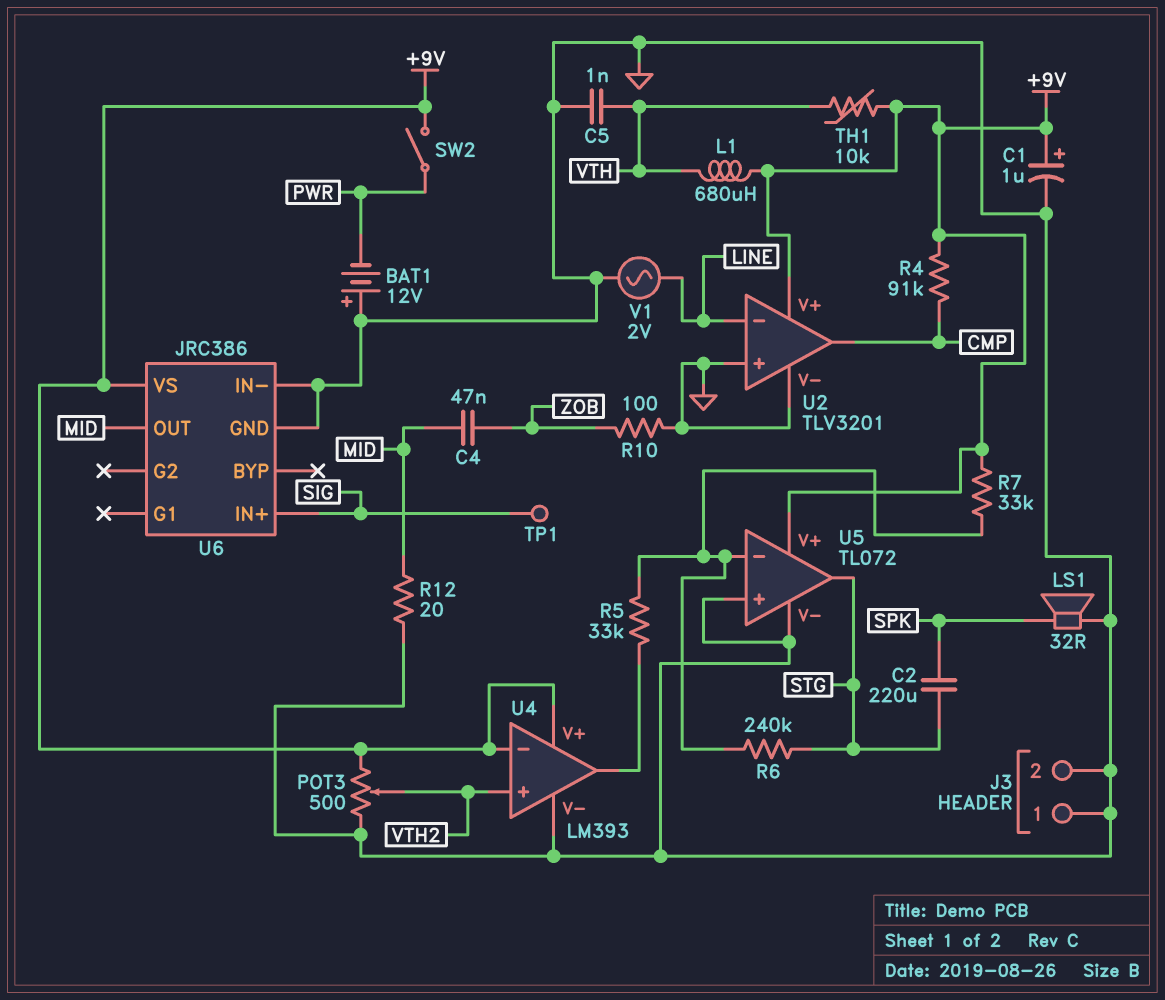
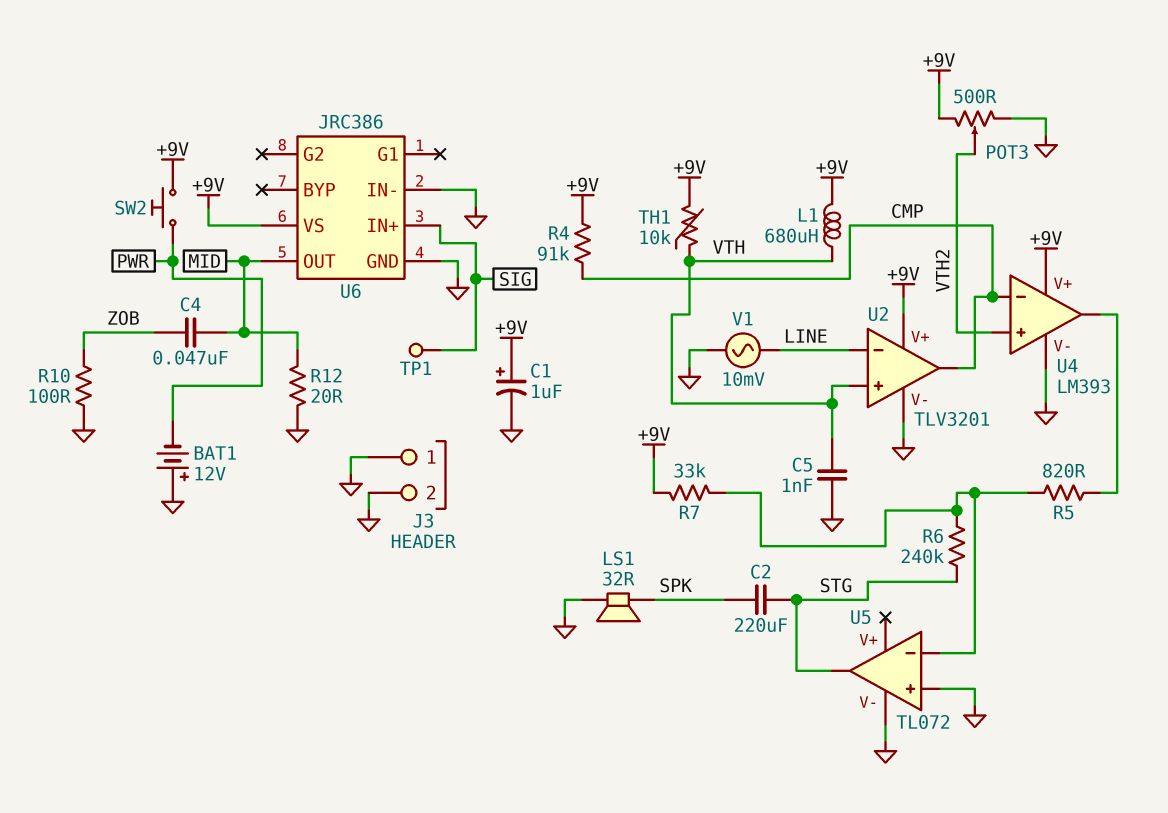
R5: 33k (U4/out, U5/in-) -> 820 (U4/out, U5/in-)
SW2: switch (+9V, PWR) -> button (+9V, PWR)
U2 pin in+: GND -> VTH
U4 pin in-: +9V -> CMP
U5 pin V+: +9V -> none
V1: AC 2V (GND, LINE) -> AC 10mV (GND, LINE)

